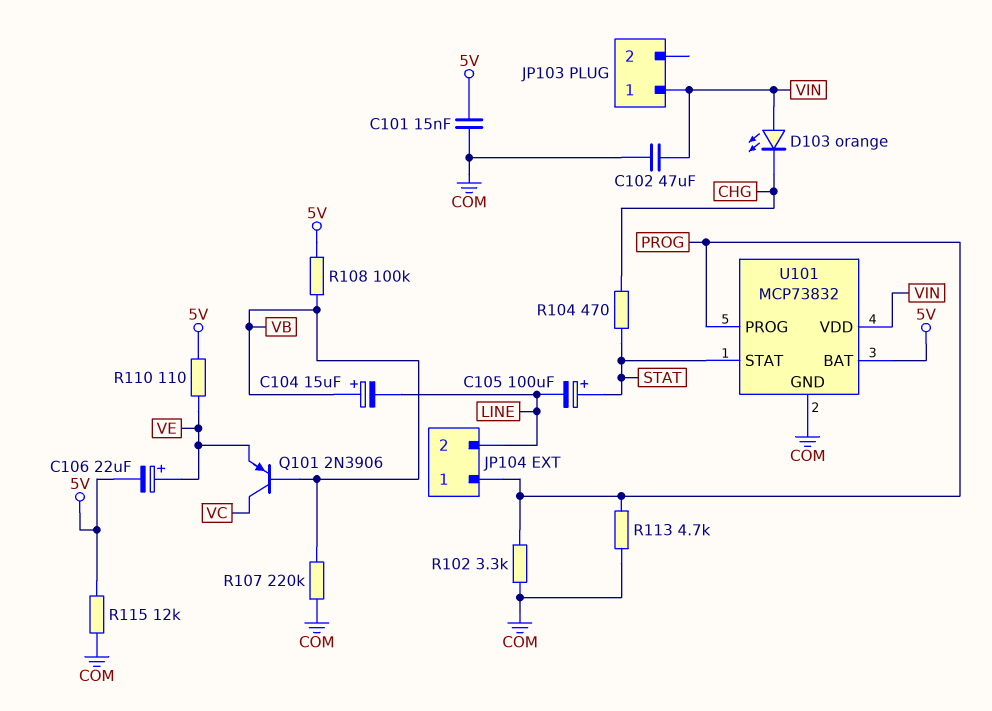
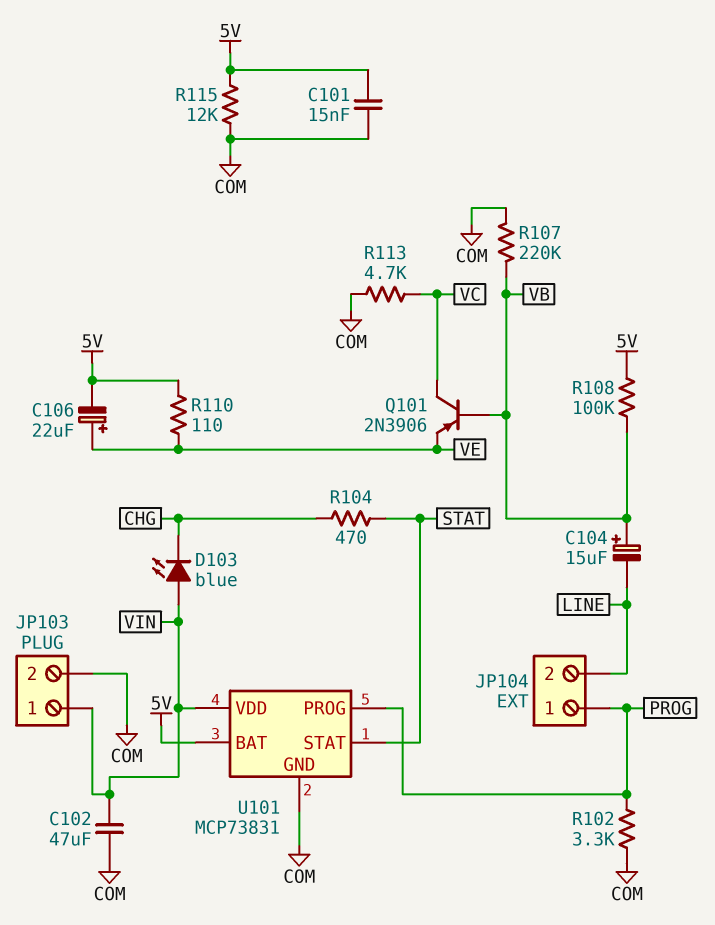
C105: 100uF (plus STAT, minus LINE) -> none
D103: LED orange (A VIN, K CHG) -> LED blue (A VIN, K CHG)
JP103 pin 2: none -> COM
R113: 4.7k (COM, PROG) -> 4.7k (COM, VC)
U101: MCP73832 -> MCP73831

